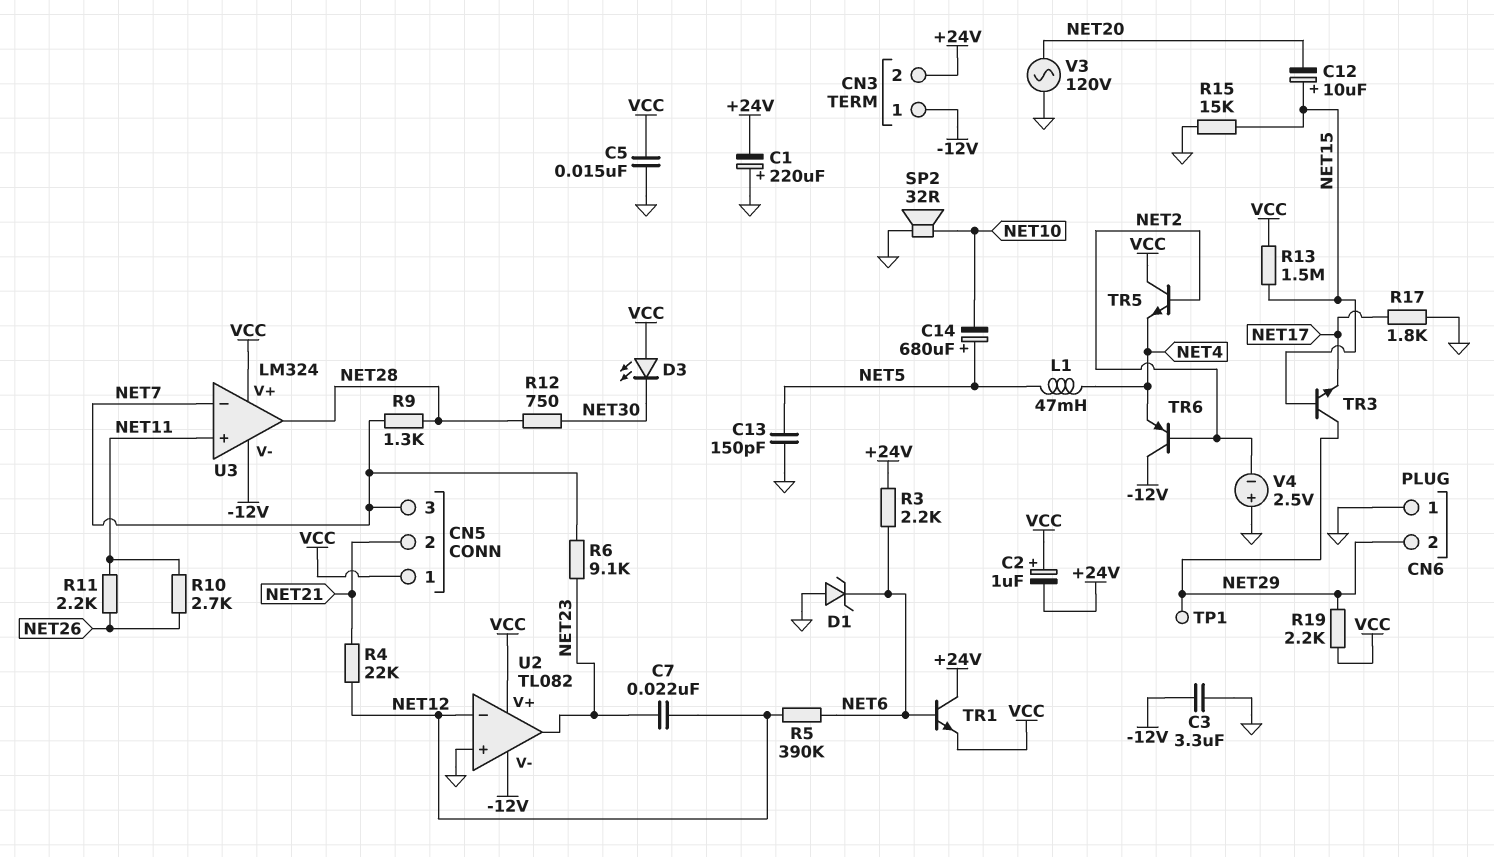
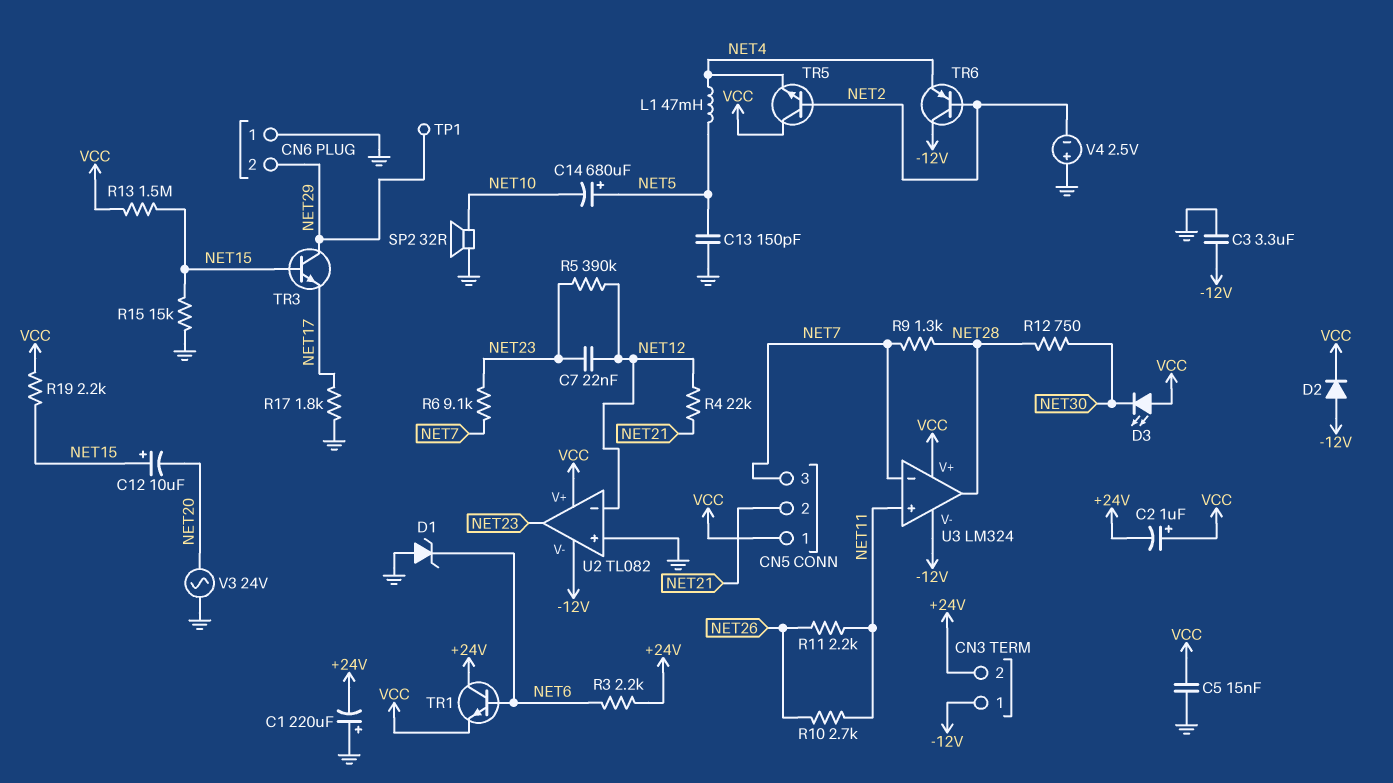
D2: none -> diode (A -12V, K VCC)
R5: 390k (NET6, NET12) -> 390k (NET12, NET23)
R19: 2.2k (NET29, VCC) -> 2.2k (NET15, VCC)
V3: AC 120V (GND, NET20) -> AC 24V (GND, NET20)

